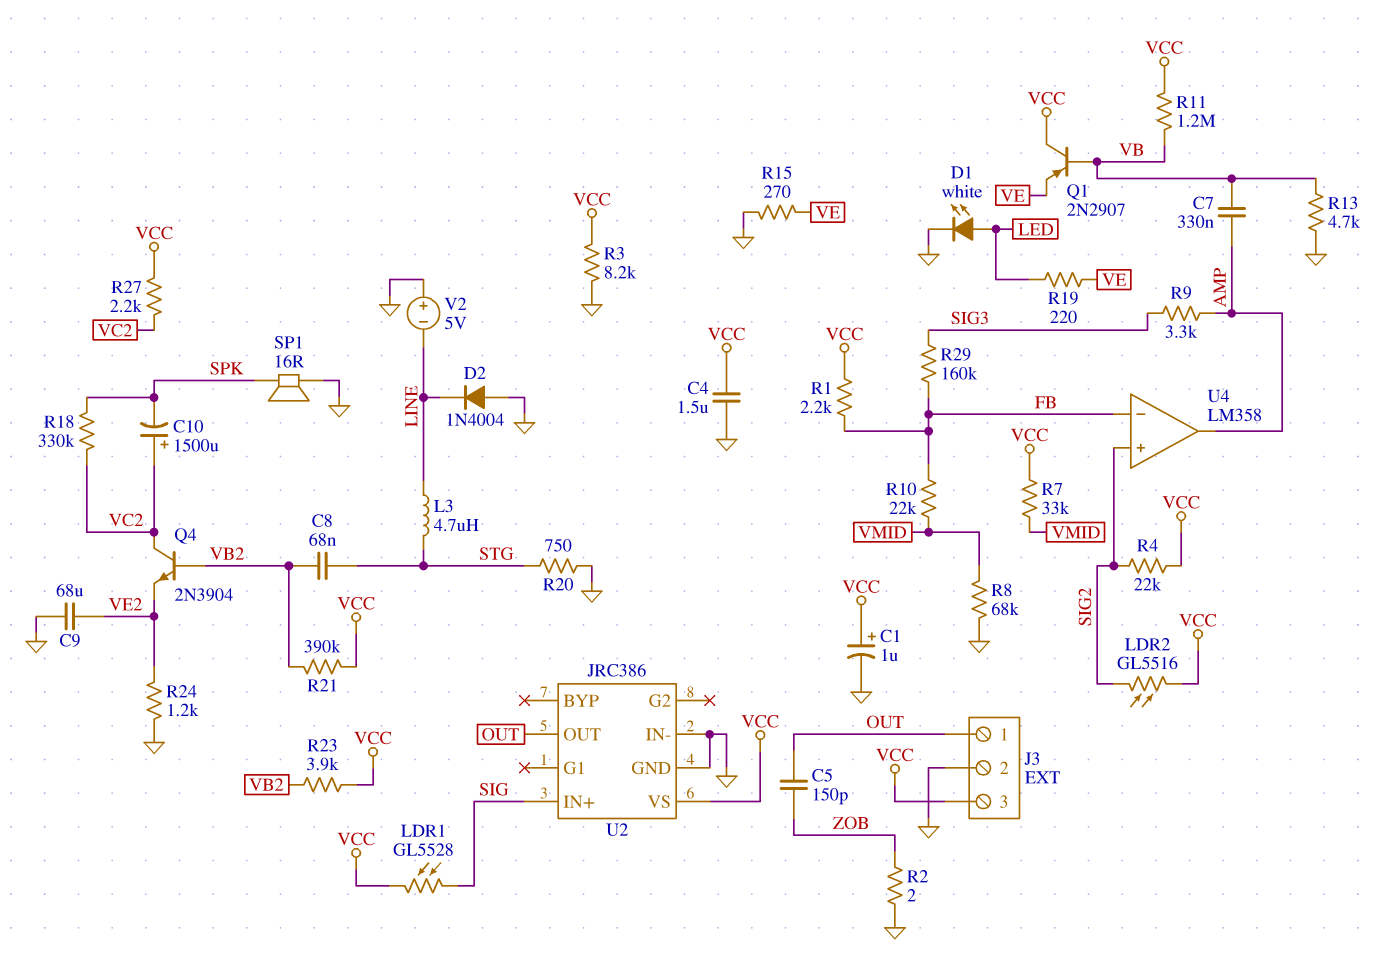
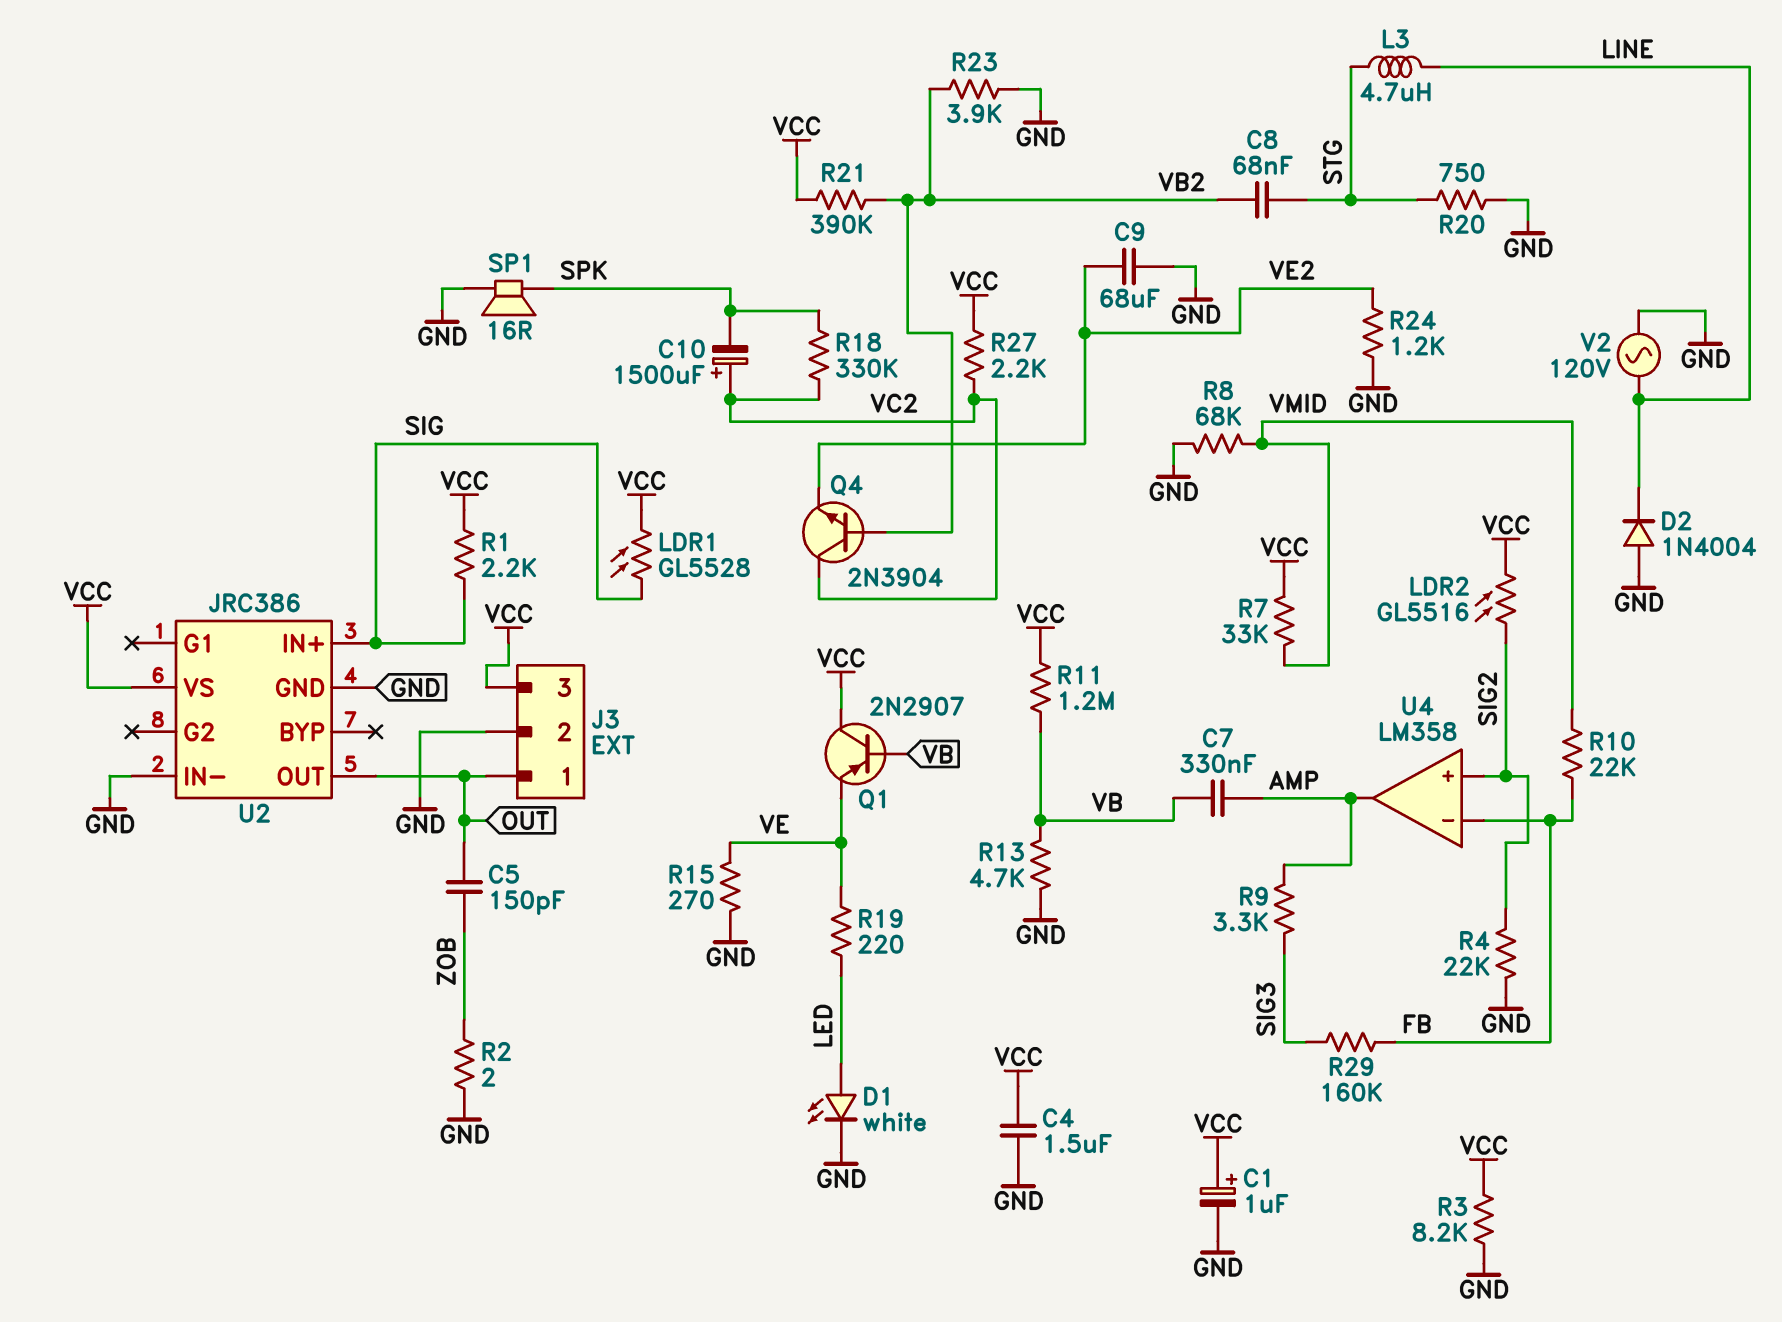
R1: 2.2k (FB, VCC) -> 2.2k (SIG, VCC)
R4: 22k (SIG2, VCC) -> 22k (GND, SIG2)
R23: 3.9k (VB2, VCC) -> 3.9k (GND, VB2)
V2: 5V (plus GND, minus LINE) -> AC 120V (GND, LINE)

